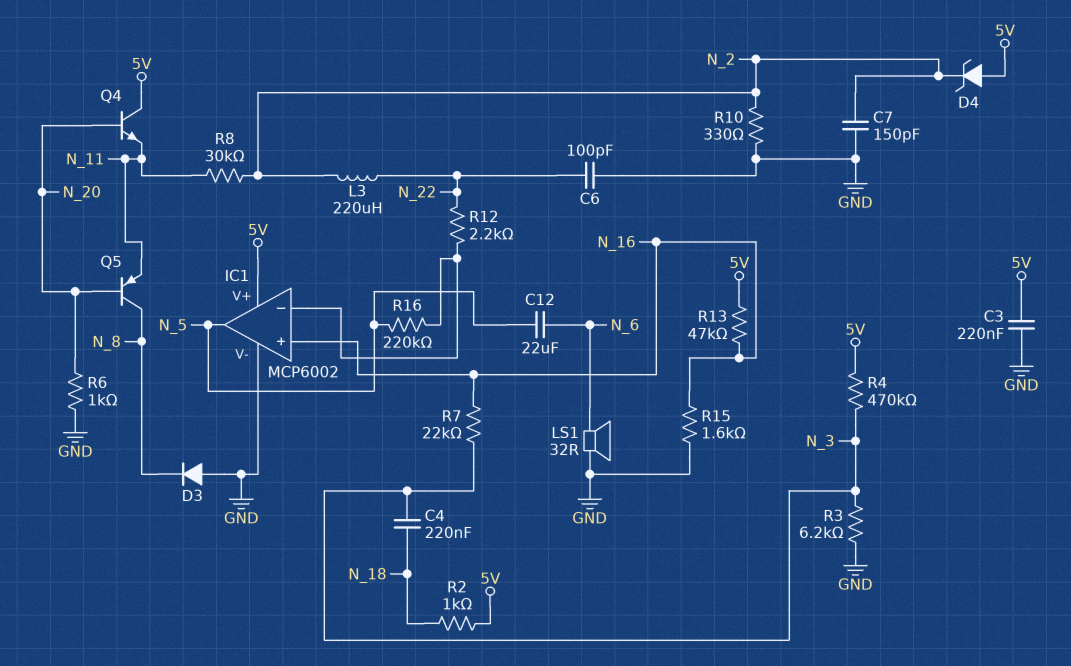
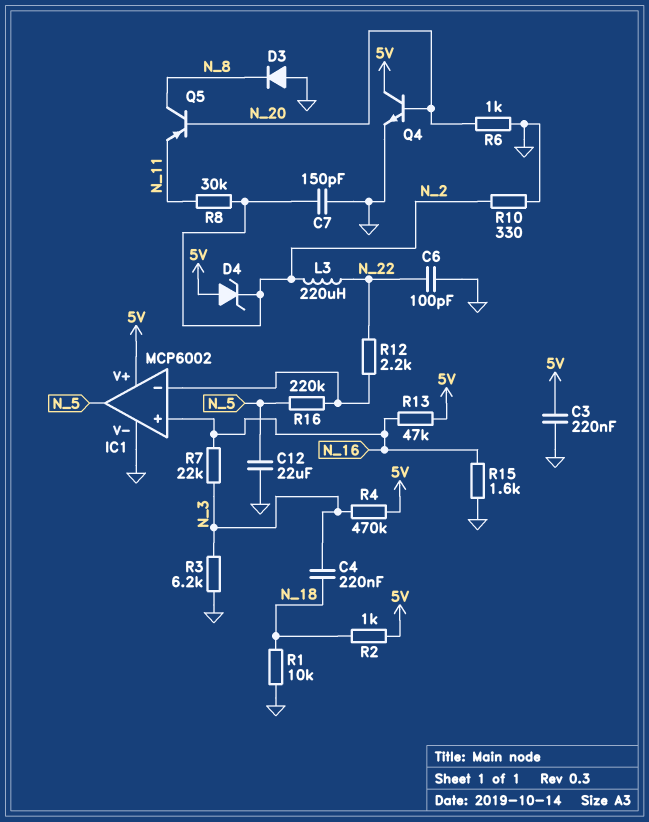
C12: 22uF (N_5, N_6) -> 22uF (GND, N_5)
LS1: speaker 32R (GND, N_6) -> none
Q4: NPN (B N_20, C 5V, E N_11) -> NPN (B N_20, C 5V, E GND)
R1: none -> 10k (GND, N_18)

